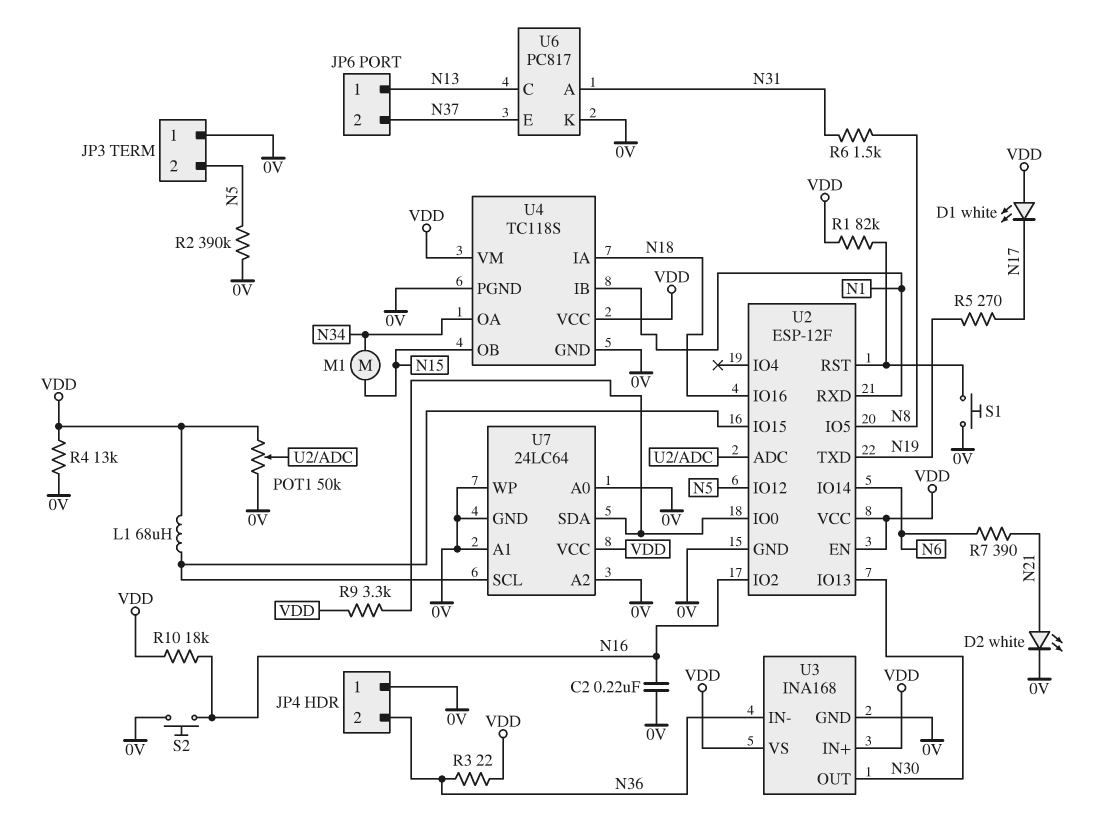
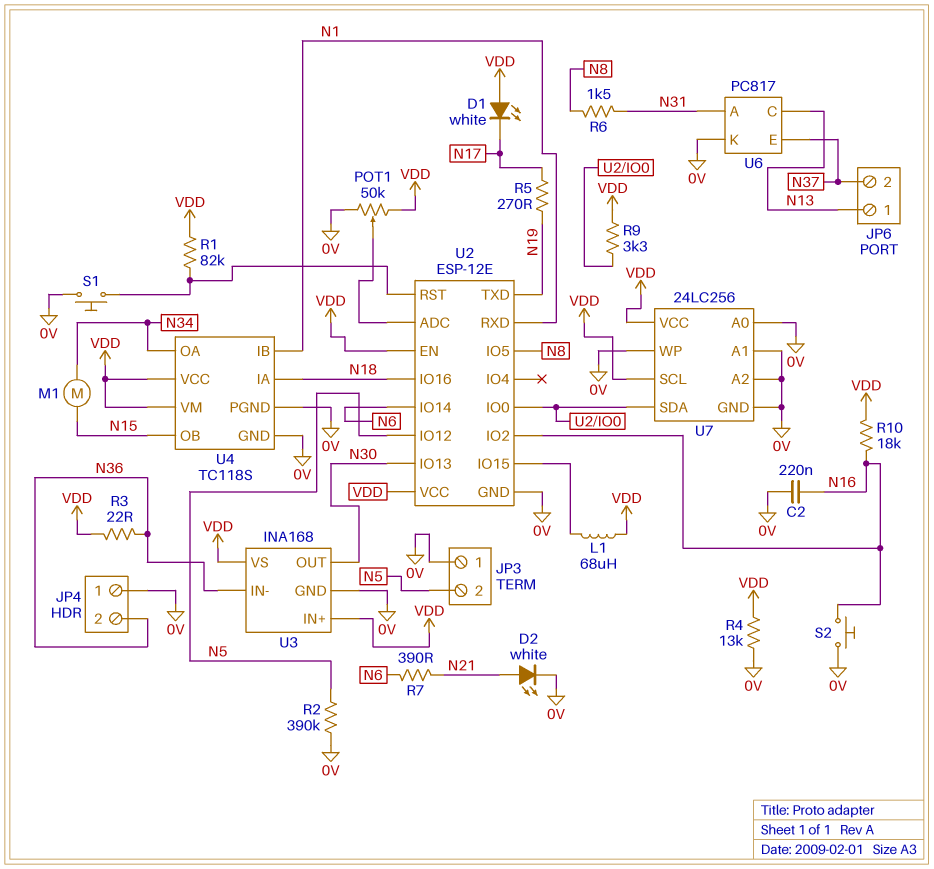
U2: ESP-12F -> ESP-12E
U7: 24LC64 -> 24LC256
U7 pin SCL: U2/IO15 -> VDD

